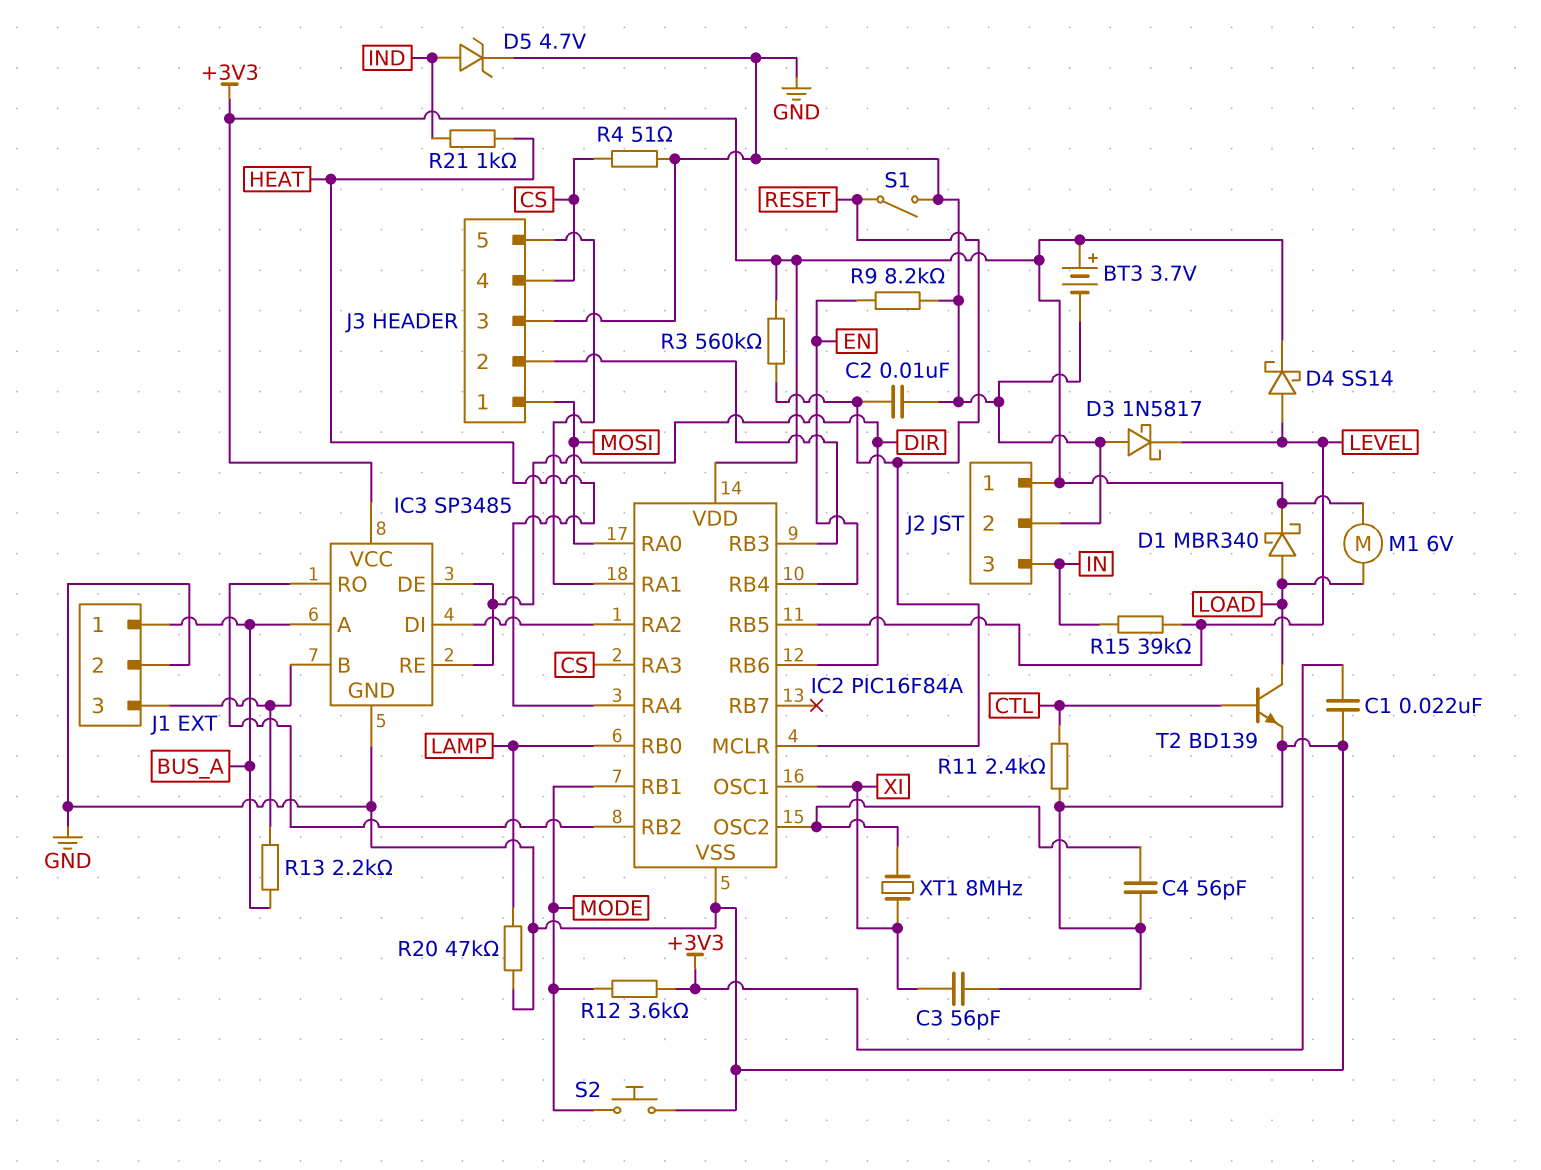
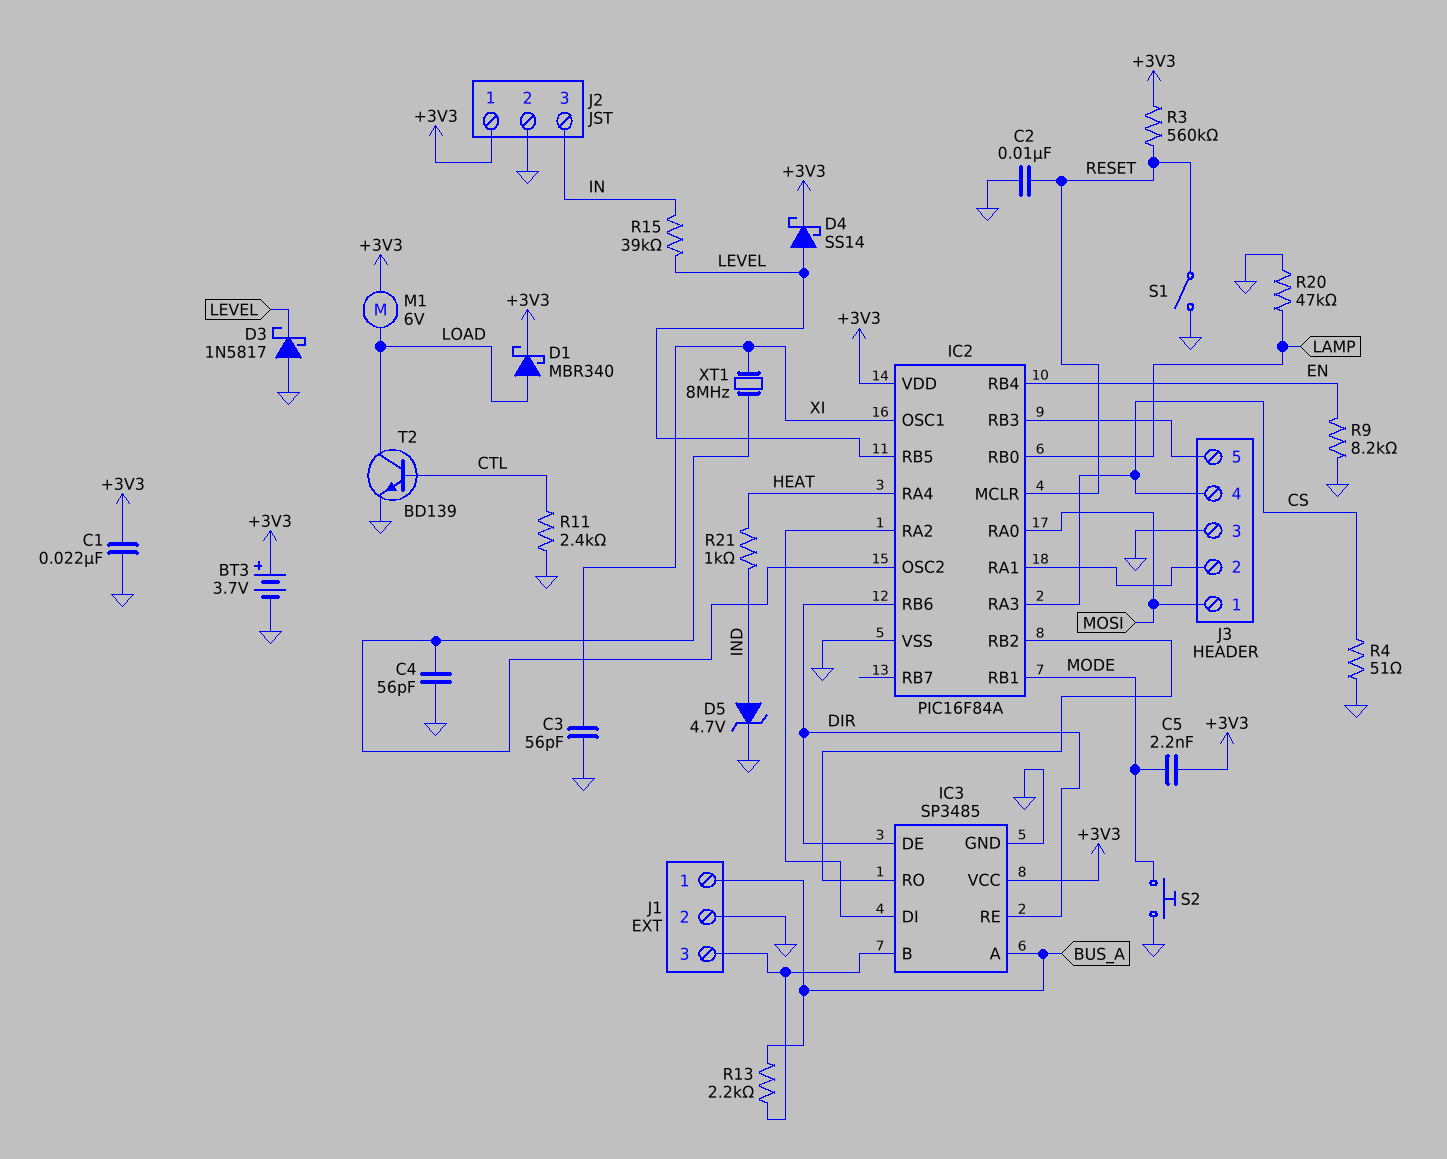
C5: none -> 2.2nF (+3V3, MODE)
J3 pin 2: IC2/RB3 -> IC2/RA1
J3 pin 5: IC2/RA1 -> IC2/RB3
R12: 3.6k (+3V3, MODE) -> none

